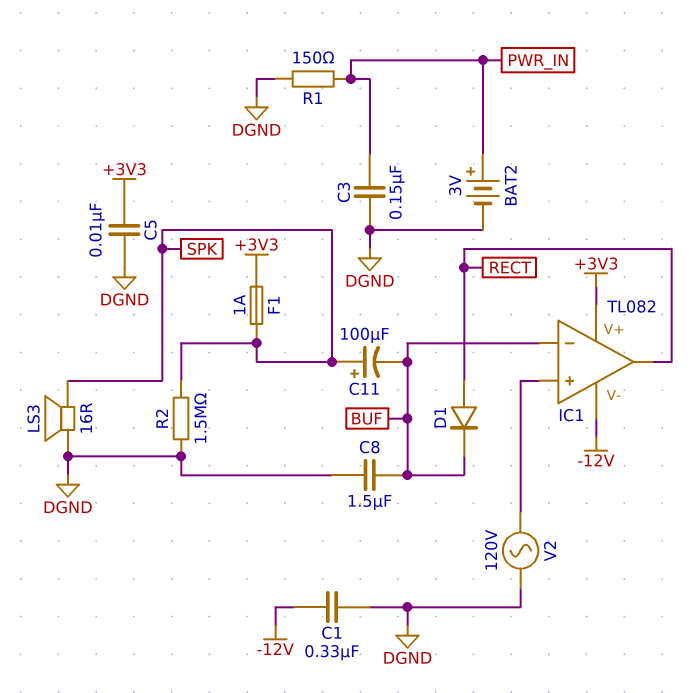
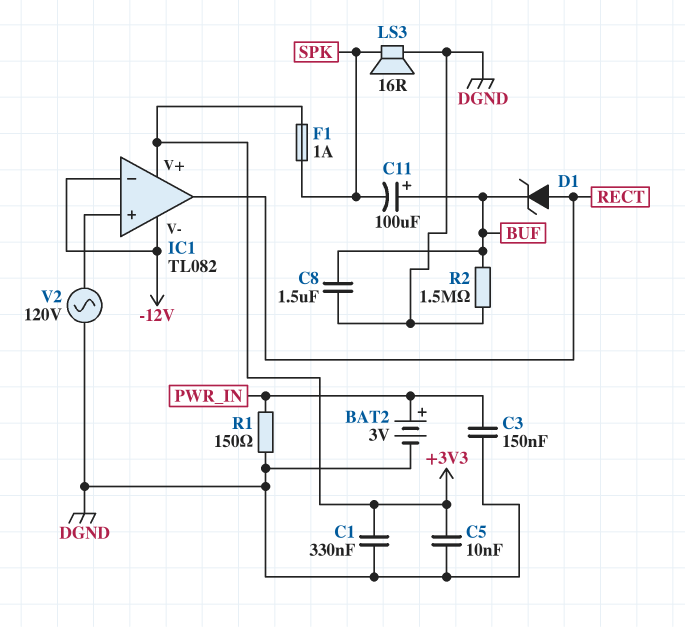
C1: 330nF (-12V, DGND) -> 330nF (+3V3, DGND)
C11: 100uF (plus SPK, minus BUF) -> 100uF (plus BUF, minus SPK)
D1: diode (A RECT, K BUF) -> zener (A RECT, K BUF)
IC1 pin in-: BUF -> -12V
R2: 1.5M (DGND, SPK) -> 1.5M (BUF, DGND)

